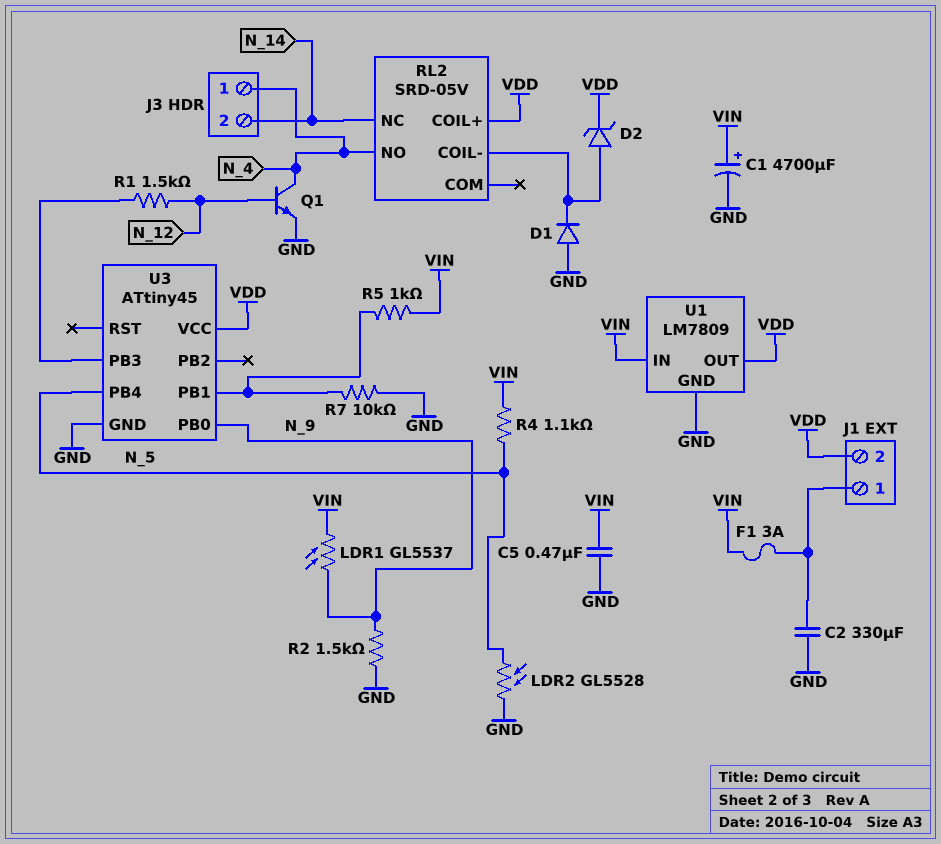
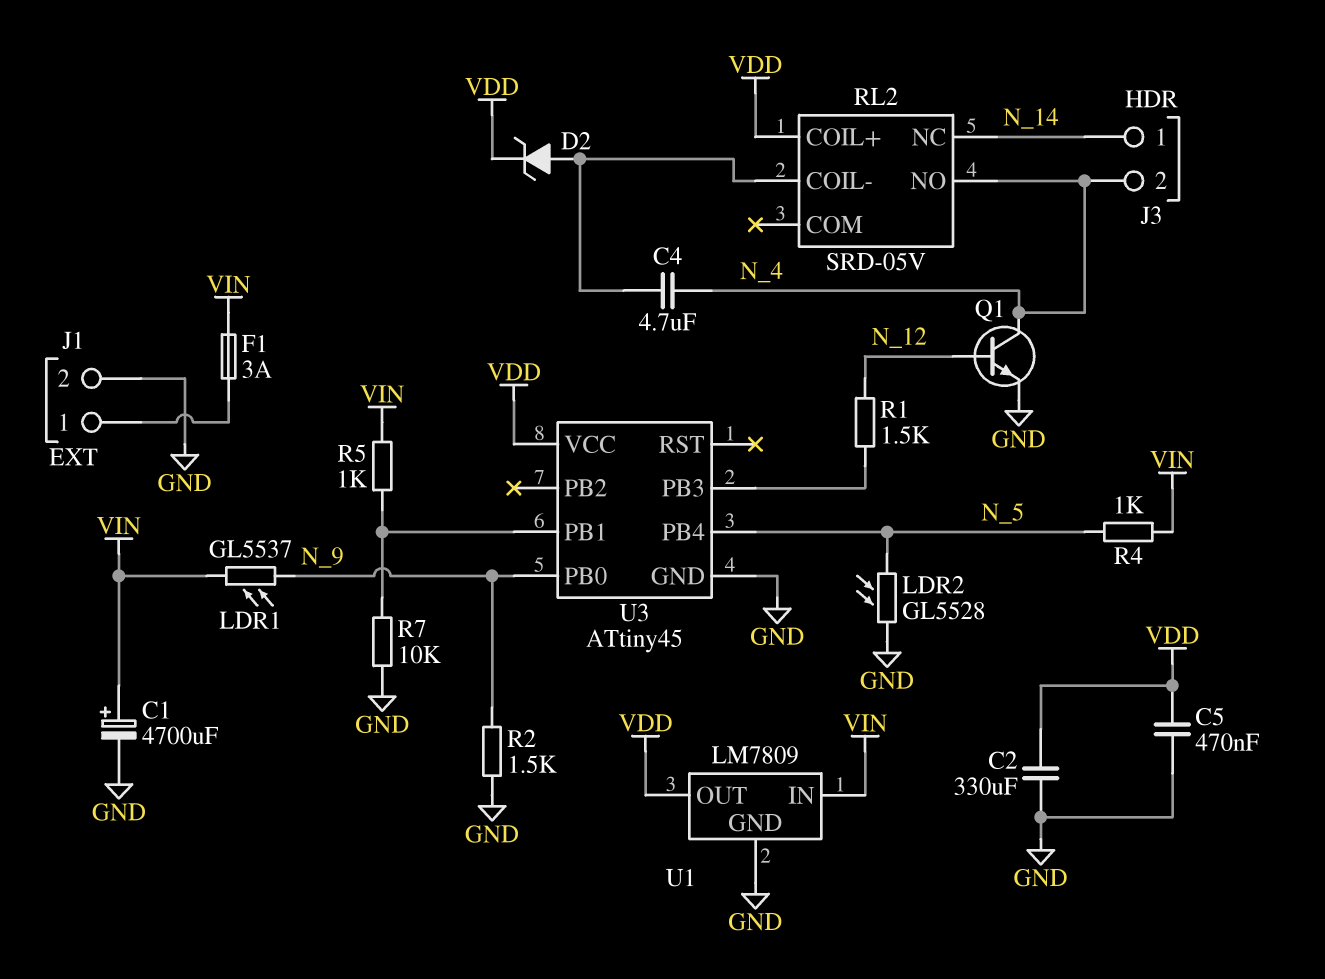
C2: 330uF (GND, J1/1) -> 330uF (GND, VDD)
C4: none -> 4.7uF (N_4, RL2/COIL-)
C5: 470nF (GND, VIN) -> 470nF (GND, VDD)
D1: diode (A GND, K RL2/COIL-) -> none
J1 pin 2: VDD -> GND
J3 pin 1: N_4 -> N_14
J3 pin 2: N_14 -> N_4
R4: 1.1k (N_5, VIN) -> 1k (N_5, VIN)

